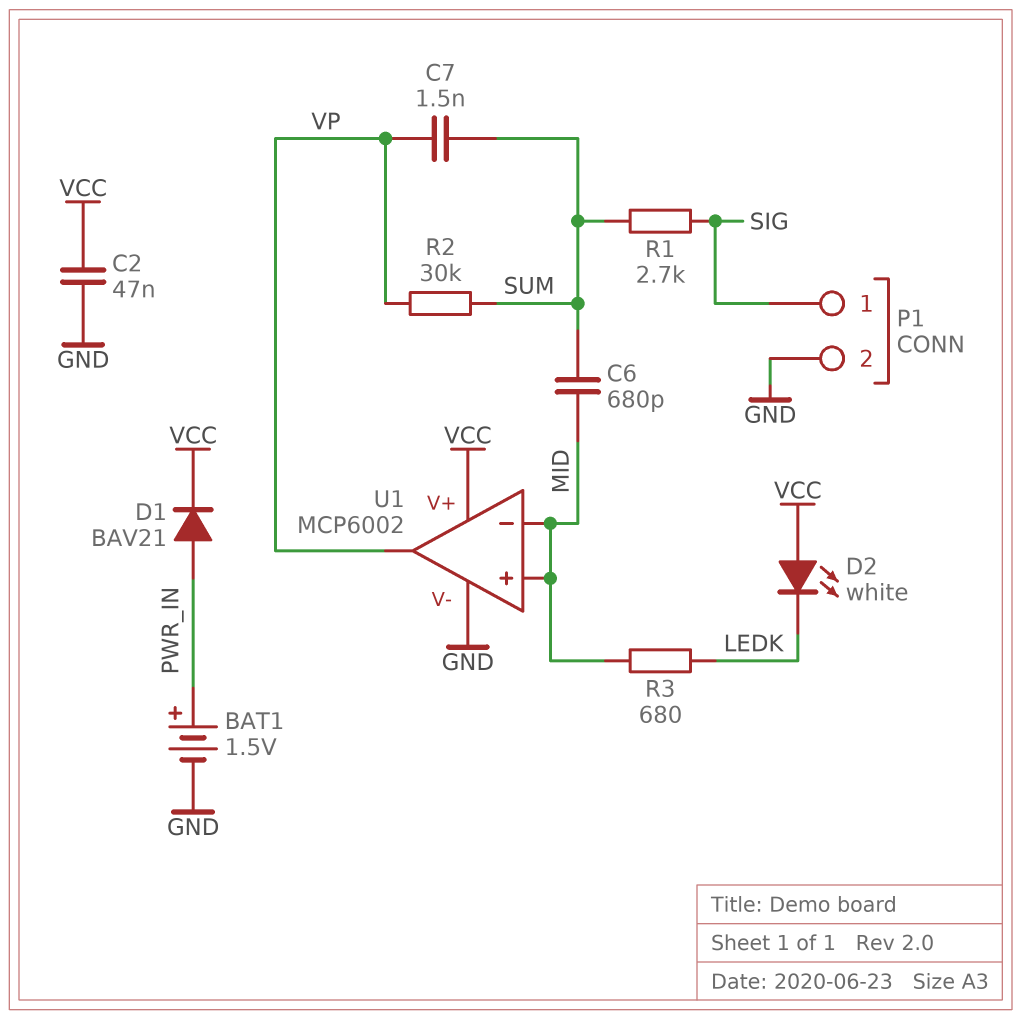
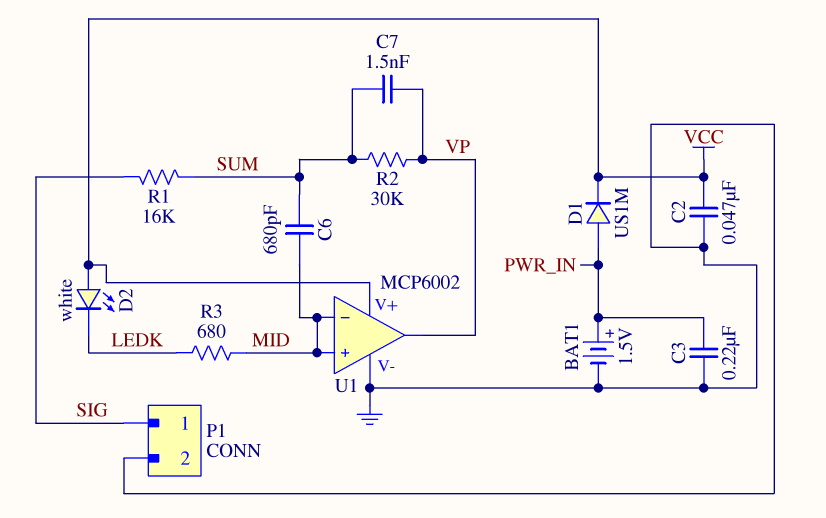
C3: none -> 220nF (GND, PWR_IN)
D1: diode BAV21 (A PWR_IN, K VCC) -> diode US1M (A PWR_IN, K VCC)
R1: 2.7k (SIG, SUM) -> 16k (SIG, SUM)

